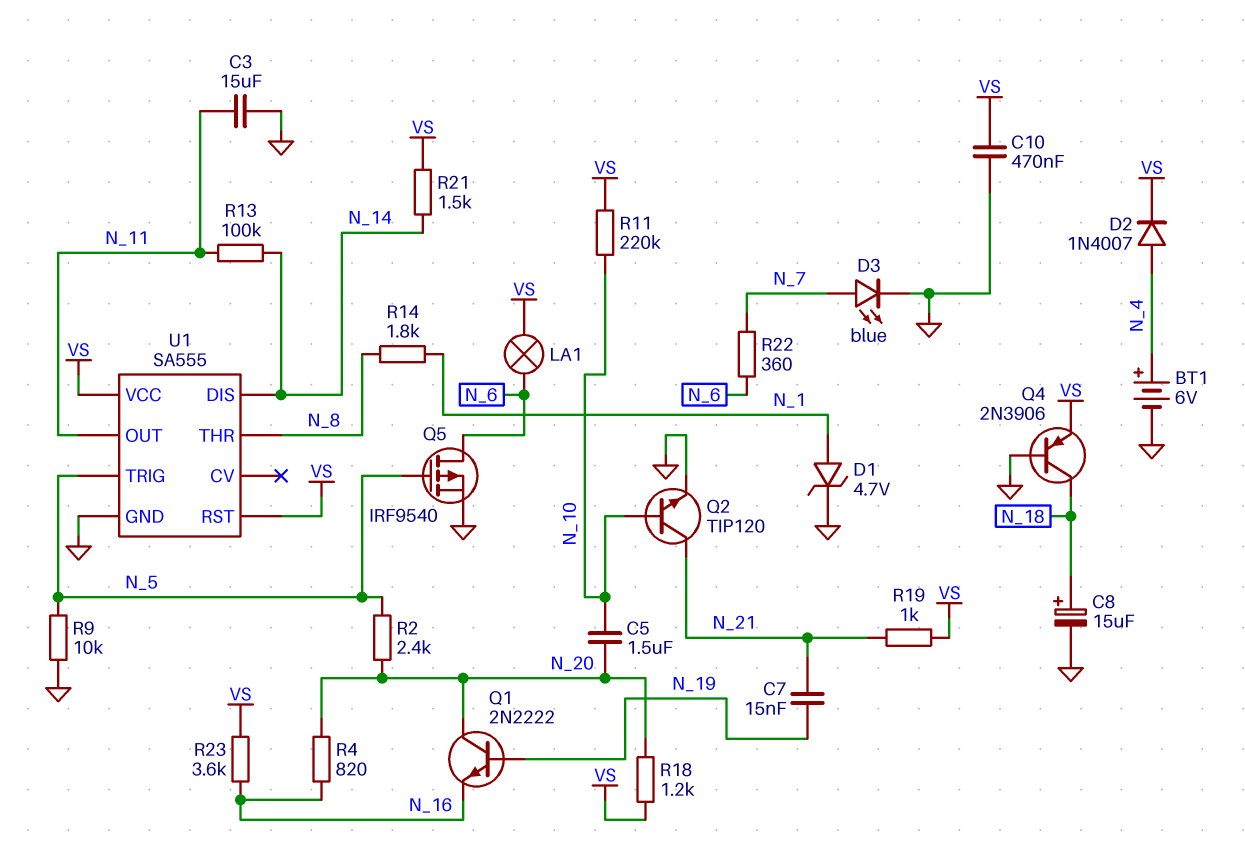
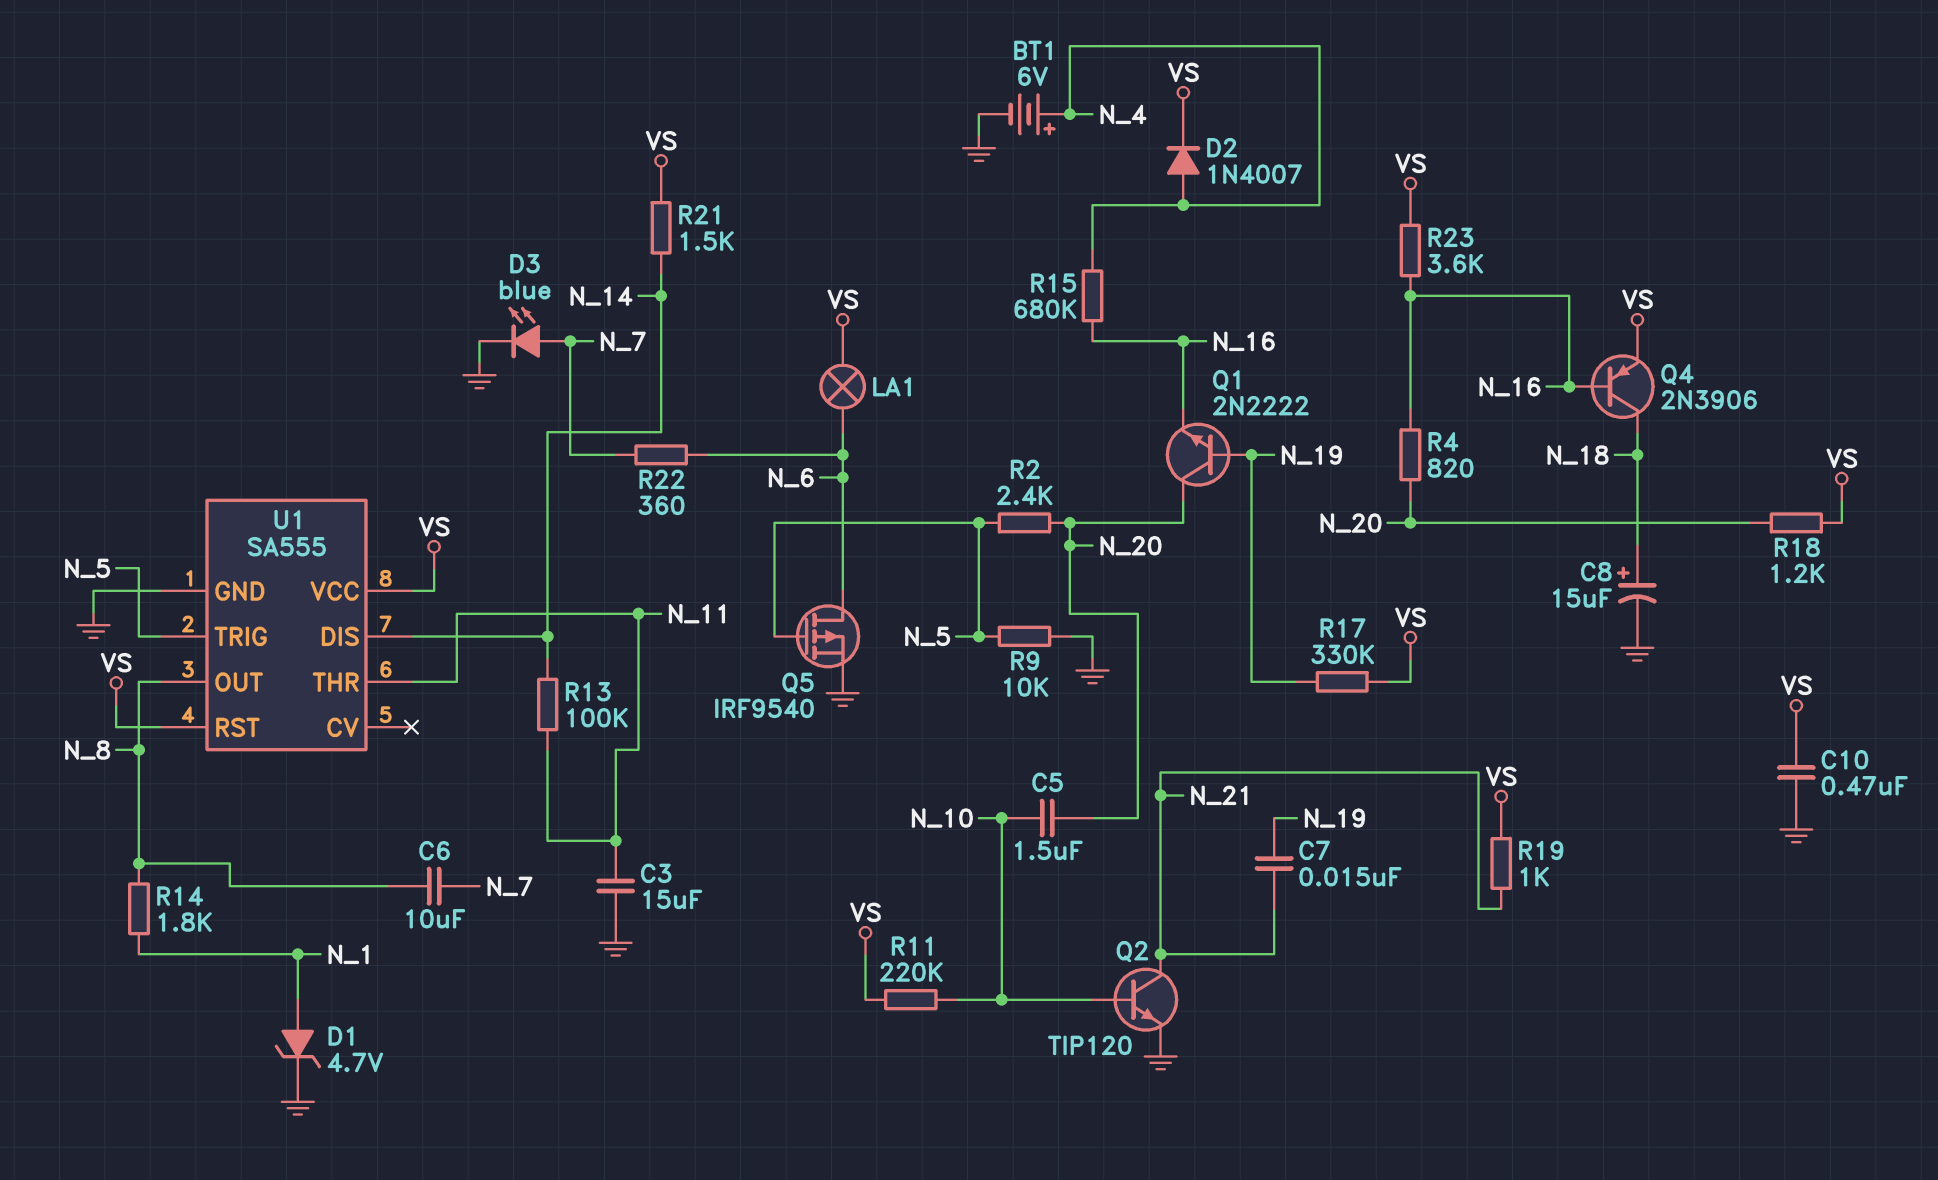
C6: none -> 10uF (N_7, N_8)
Q4: PNP 2N3906 (B GND, C N_18, E VS) -> PNP 2N3906 (B N_16, C N_18, E VS)
R15: none -> 680k (N_4, N_16)
R17: none -> 330k (N_19, VS)
U1 pin OUT: N_11 -> N_8
U1 pin THR: N_8 -> N_11

